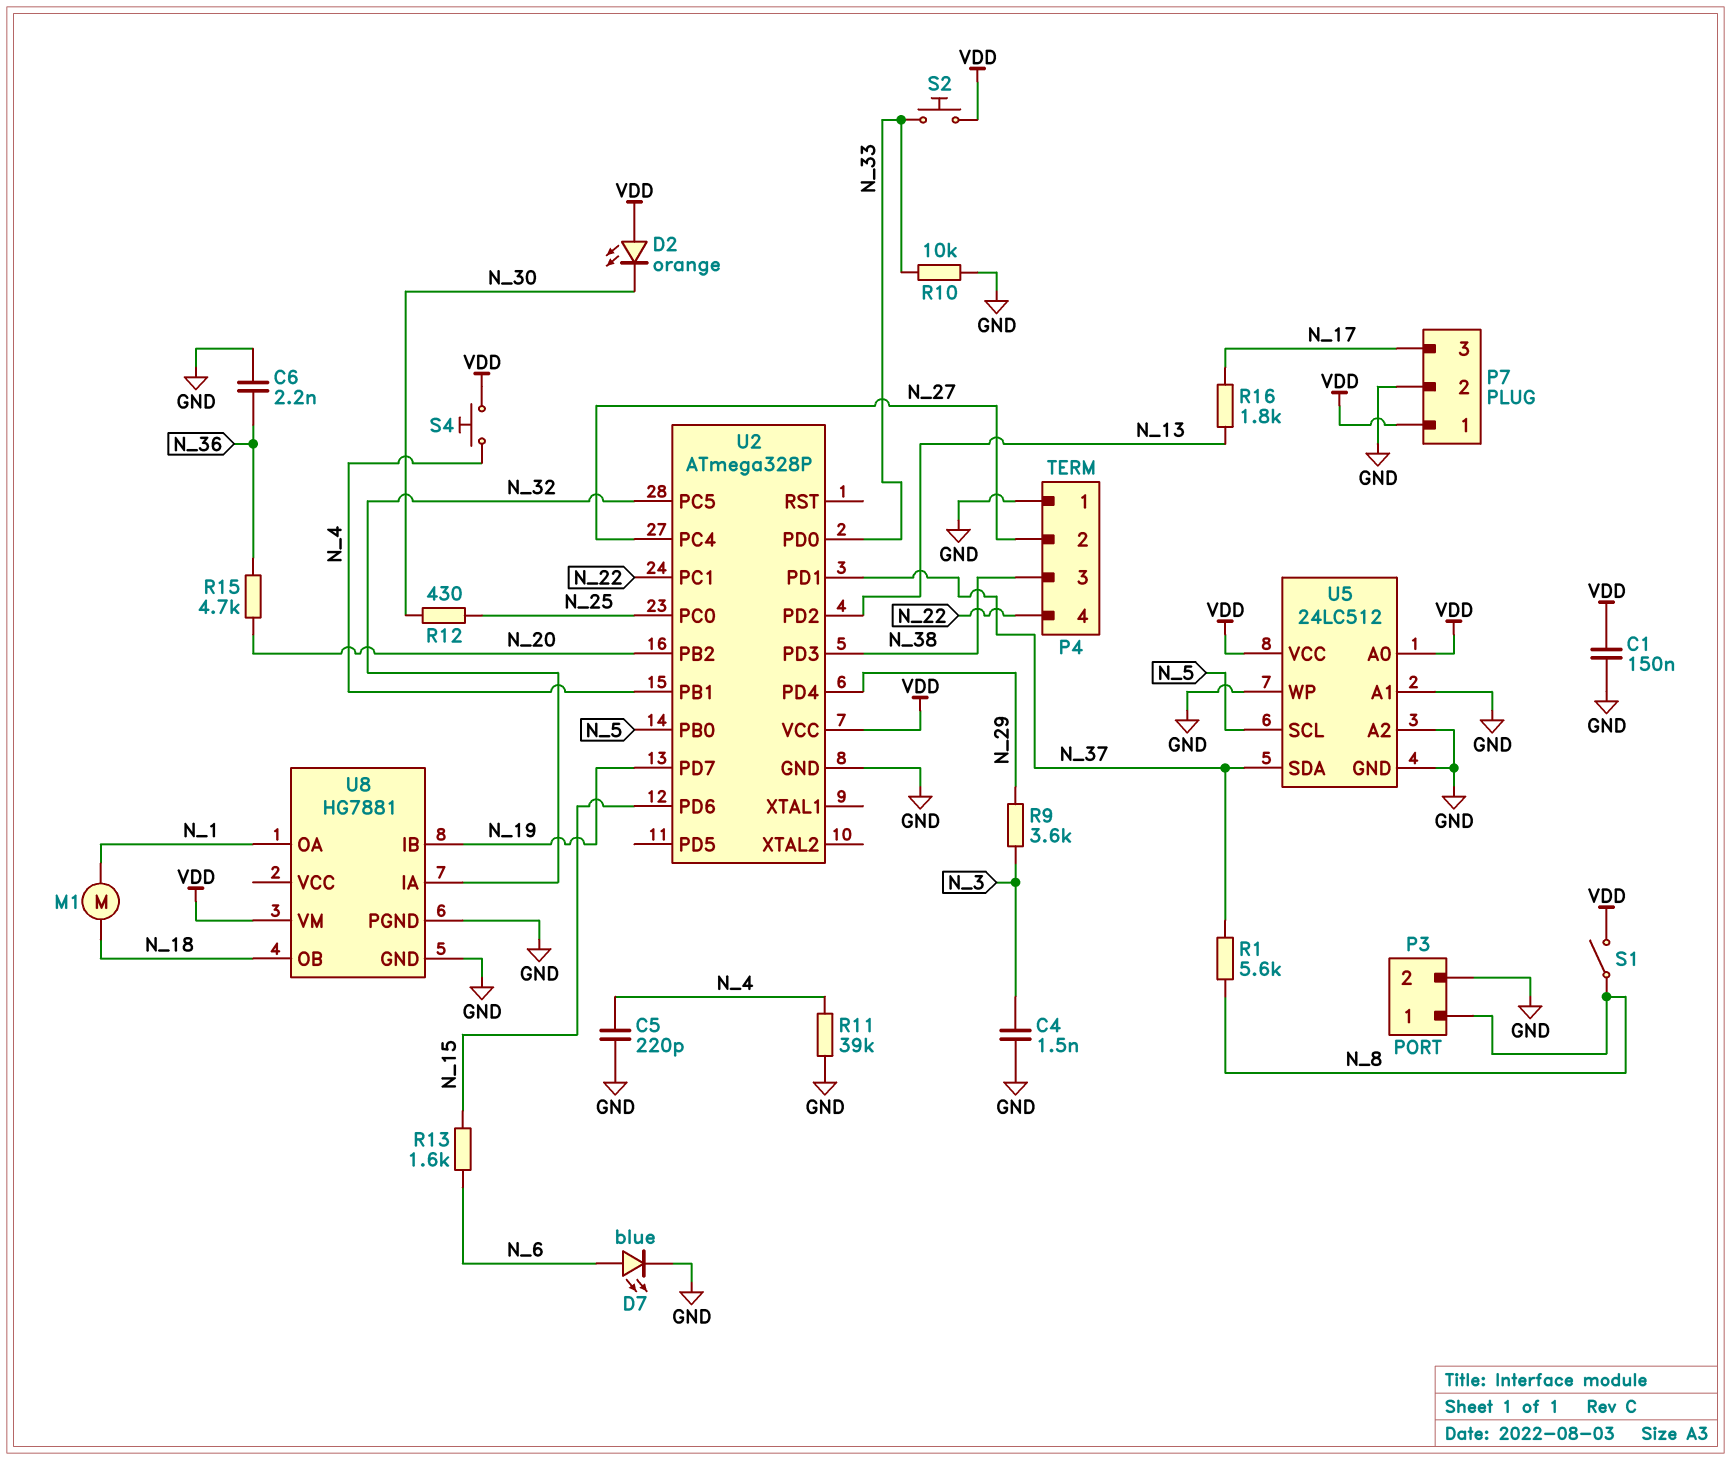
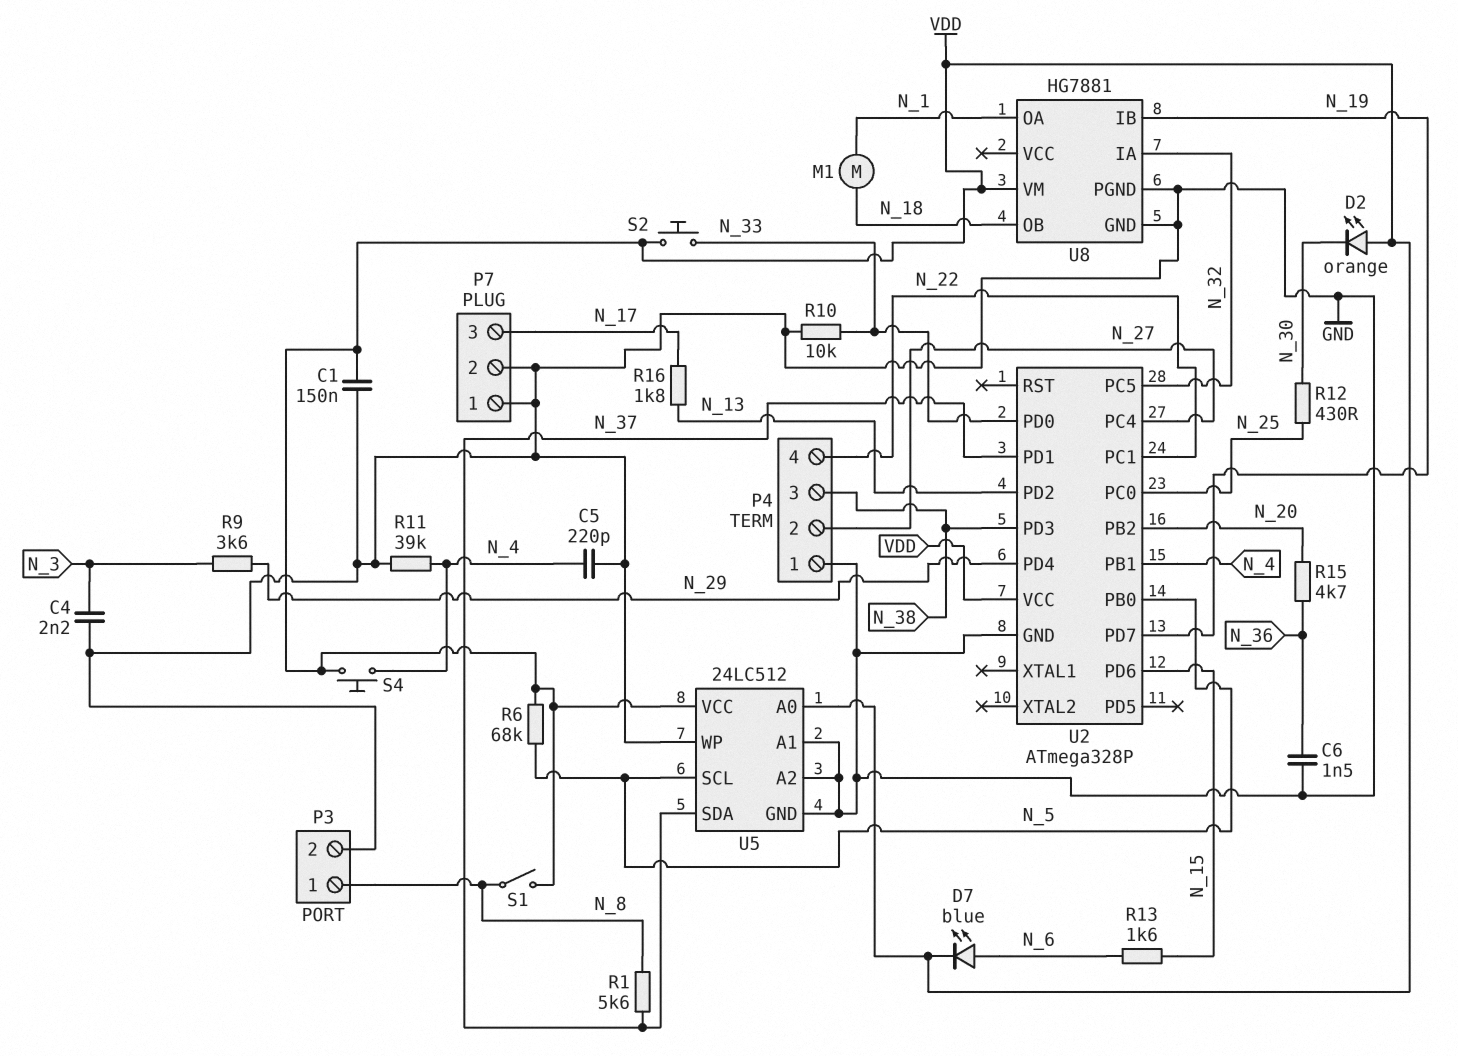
C4: 1.5nF (GND, N_3) -> 2.2nF (GND, N_3)
C6: 2.2nF (GND, N_36) -> 1.5nF (GND, N_36)
D7: LED blue (A N_6, K GND) -> LED blue (A N_6, K VDD)
P7 pin 1: VDD -> GND
R6: none -> 68k (N_5, VDD)

